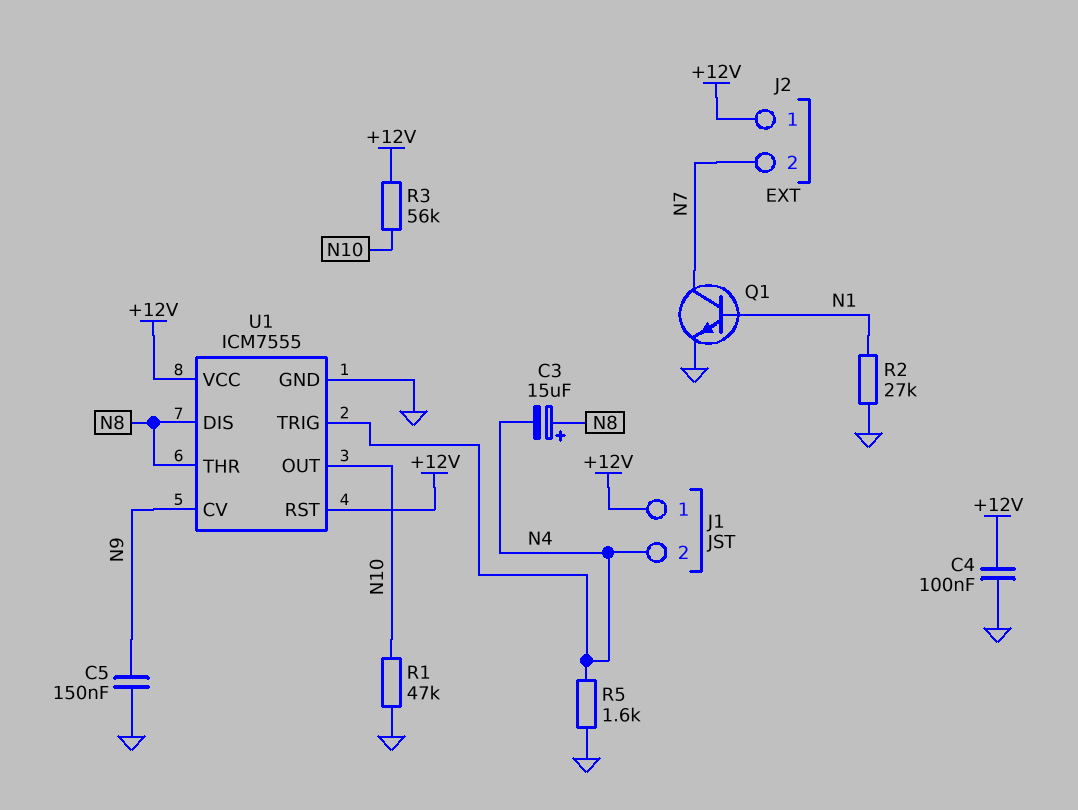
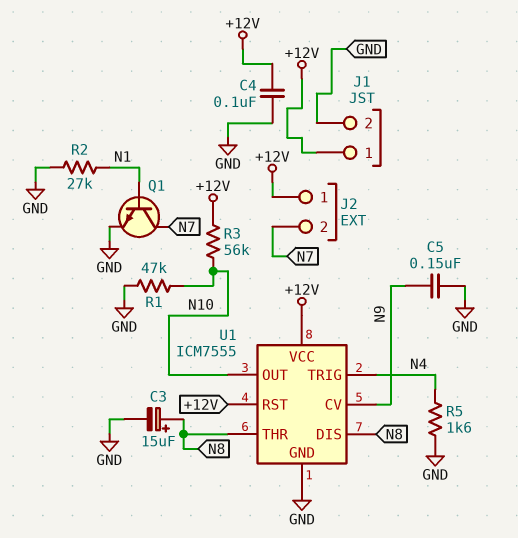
C3: 15uF (plus N8, minus N4) -> 15uF (plus N8, minus GND)
J1 pin 2: N4 -> GND

